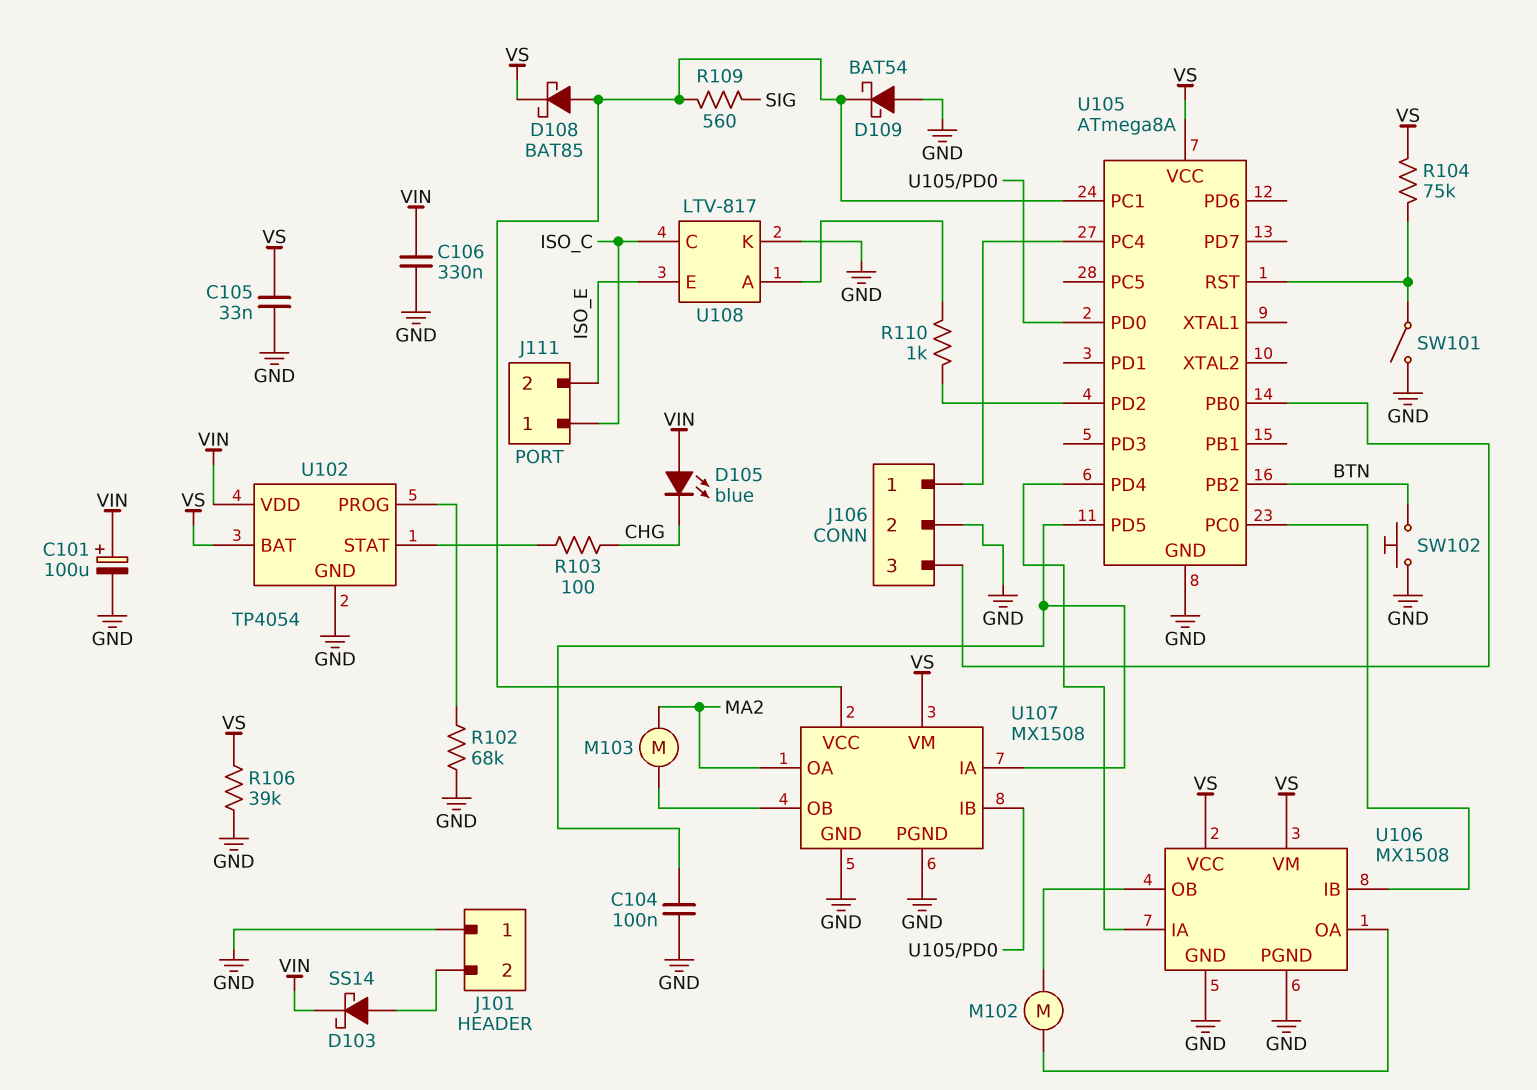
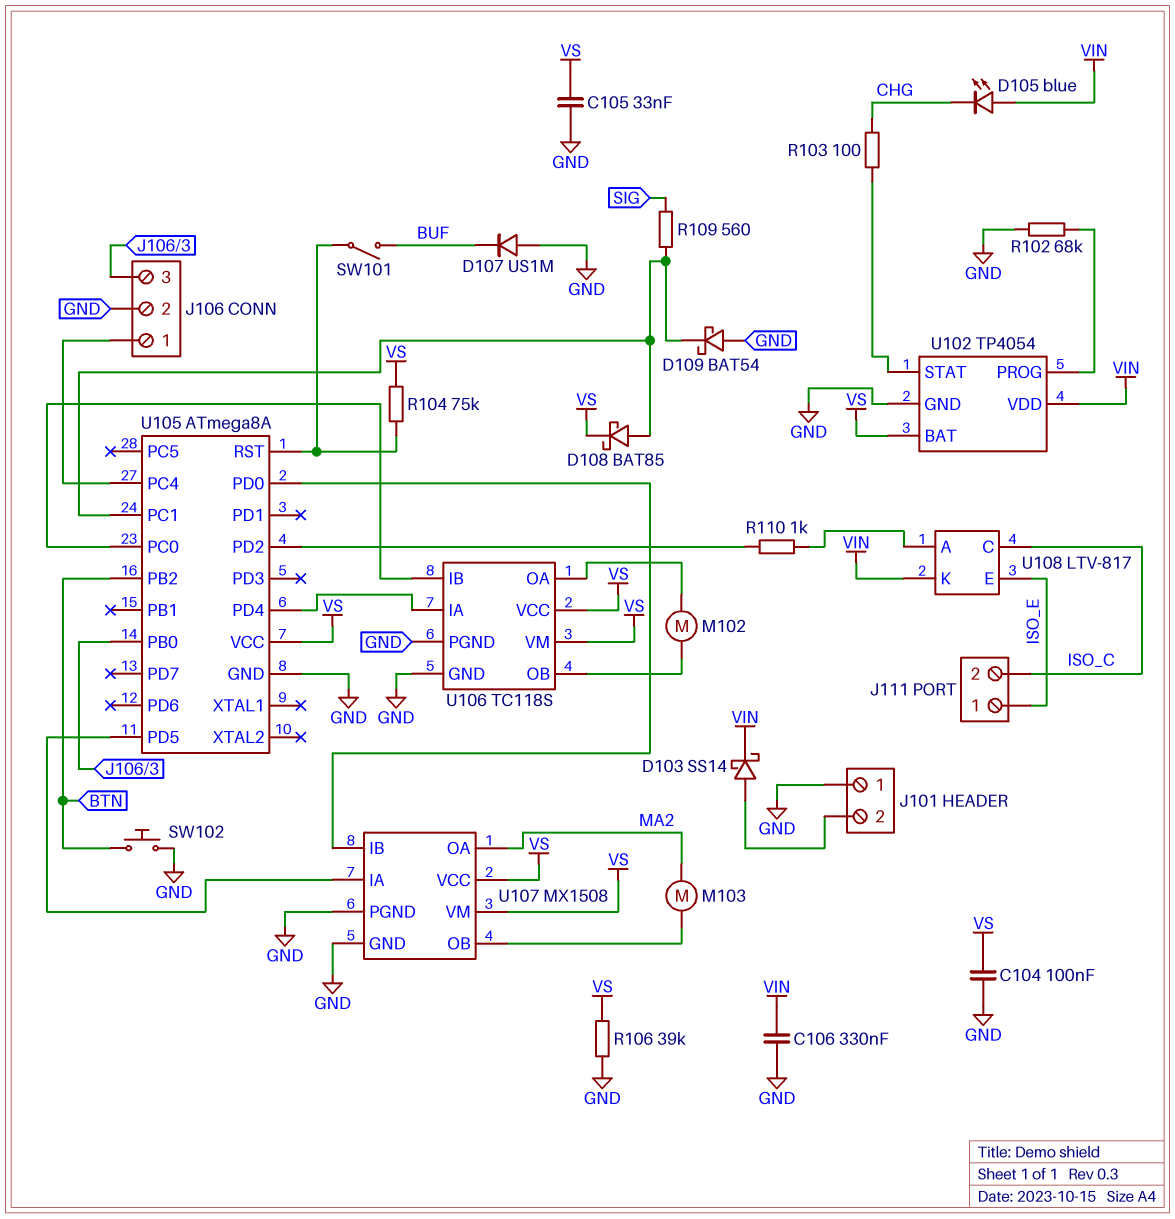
C101: 100uF (plus VIN, minus GND) -> none
C104: 100nF (GND, U105/PD5) -> 100nF (GND, VS)
D107: none -> diode US1M (A GND, K BUF)
J111 pin 1: ISO_C -> ISO_E
J111 pin 2: ISO_E -> ISO_C
SW101: switch (GND, U105/RST) -> switch (BUF, U105/RST)
U106: MX1508 -> TC118S
U107 pin VCC: U105/PC1 -> VS
U108 pin K: GND -> VIN

